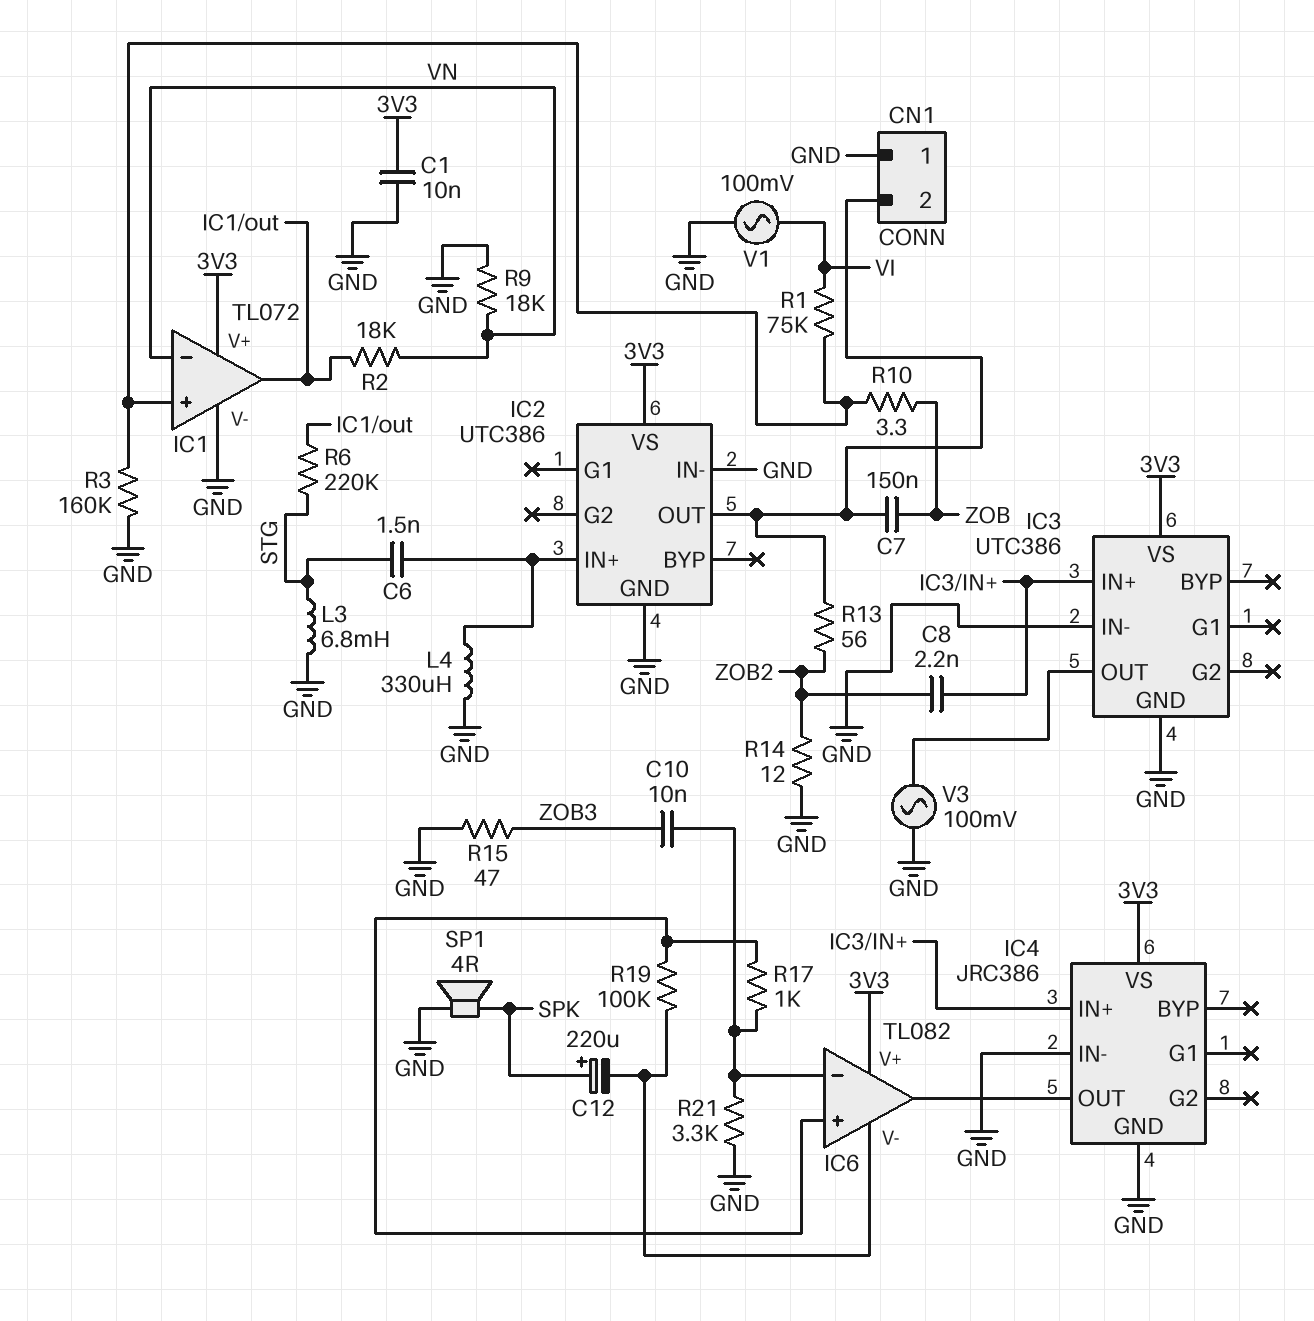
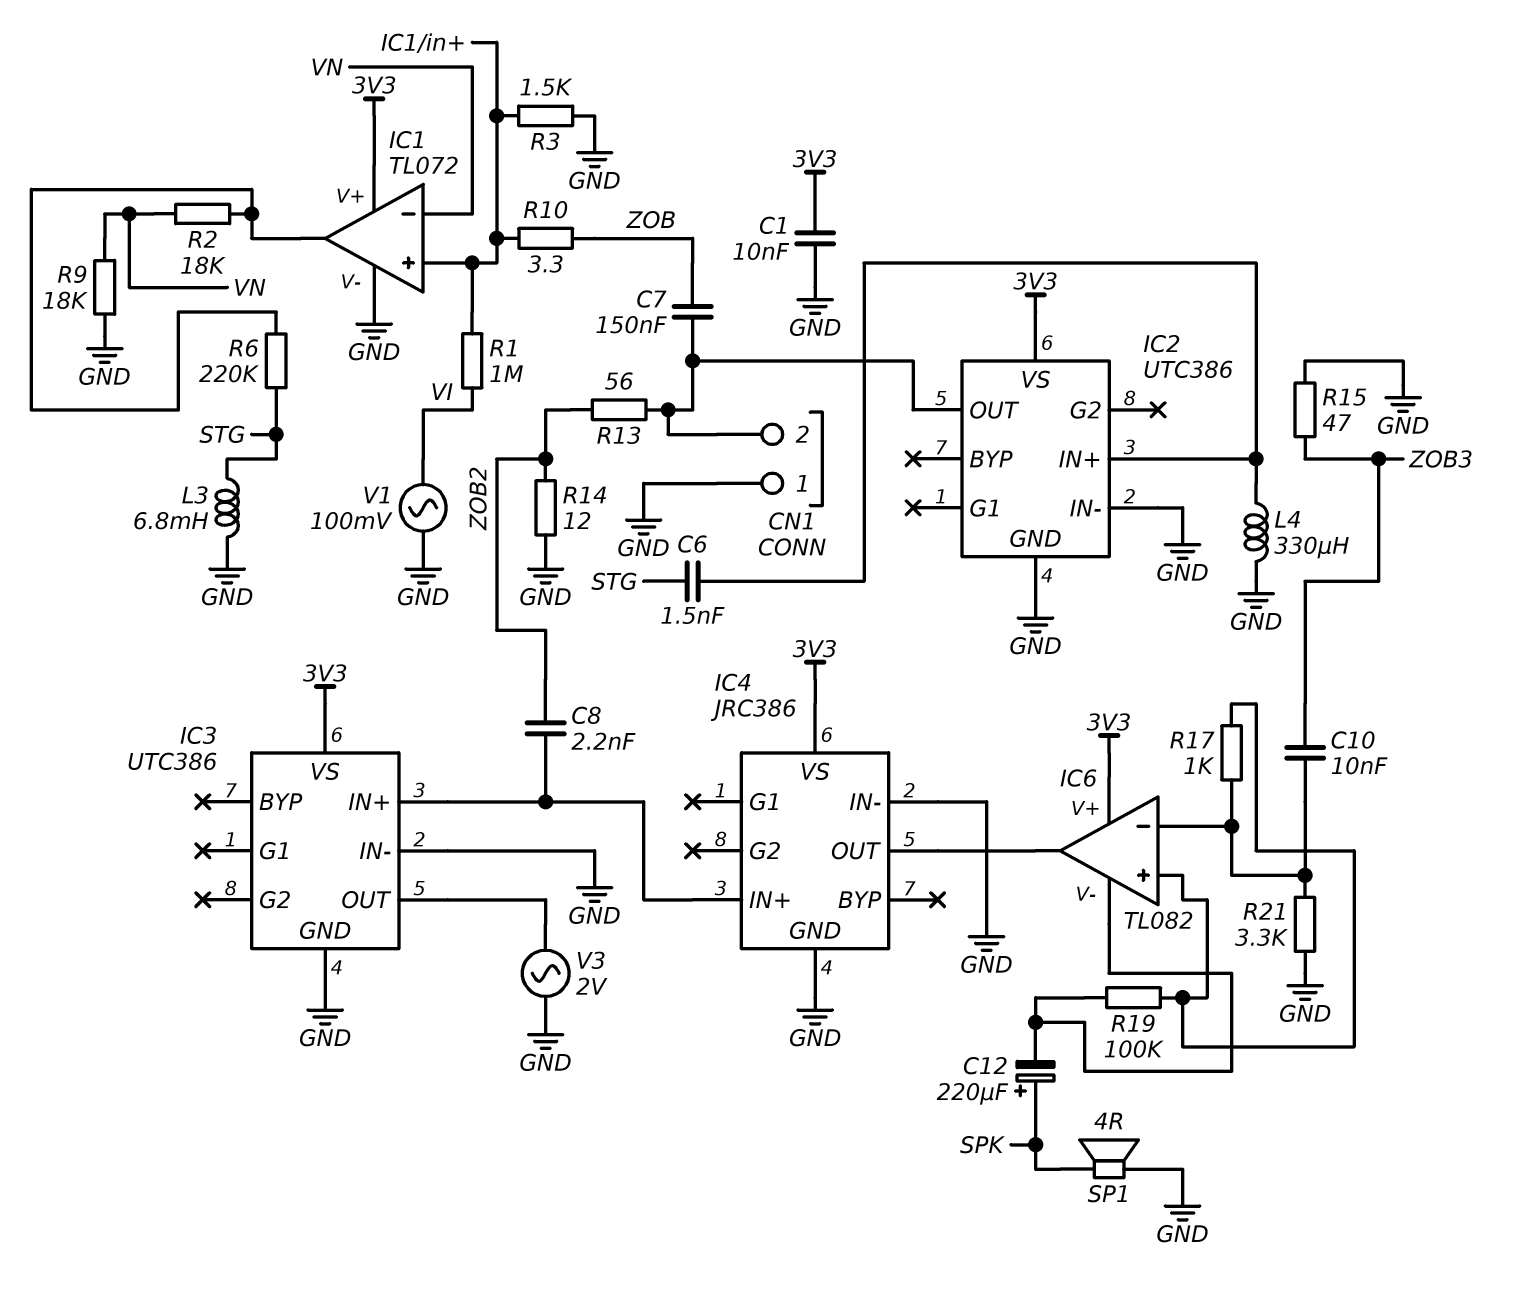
R1: 75k (IC1/in+, VI) -> 1M (IC1/in+, VI)
R3: 160k (GND, IC1/in+) -> 1.5k (GND, IC1/in+)
V3: AC 100mV (GND, IC3/OUT) -> AC 2V (GND, IC3/OUT)

